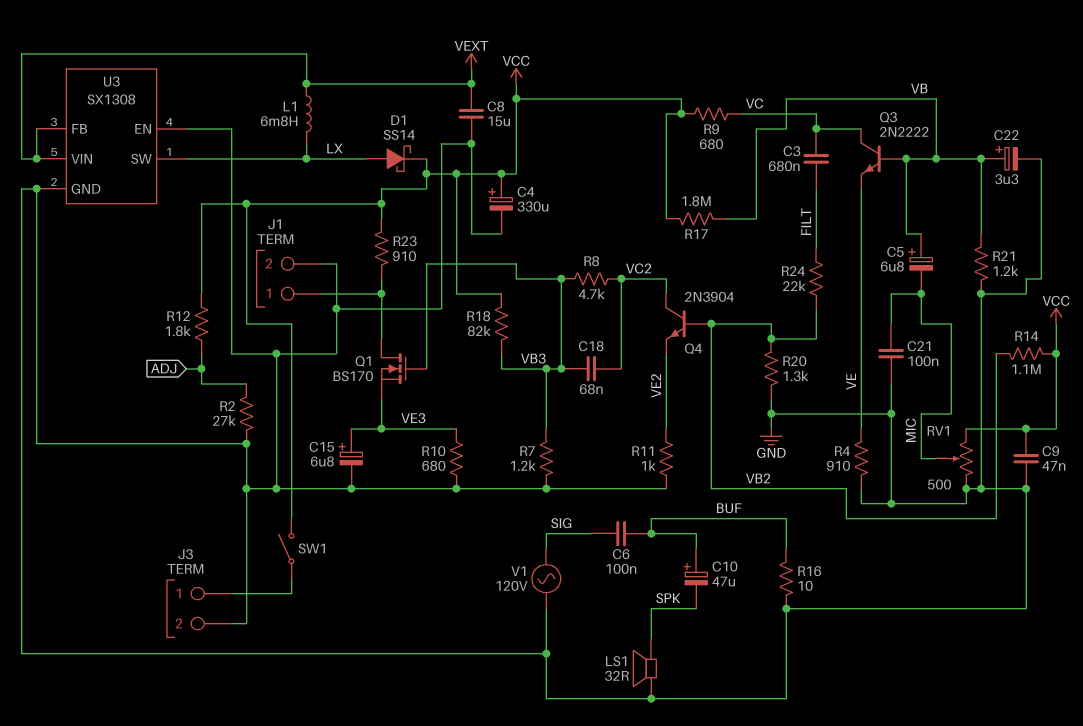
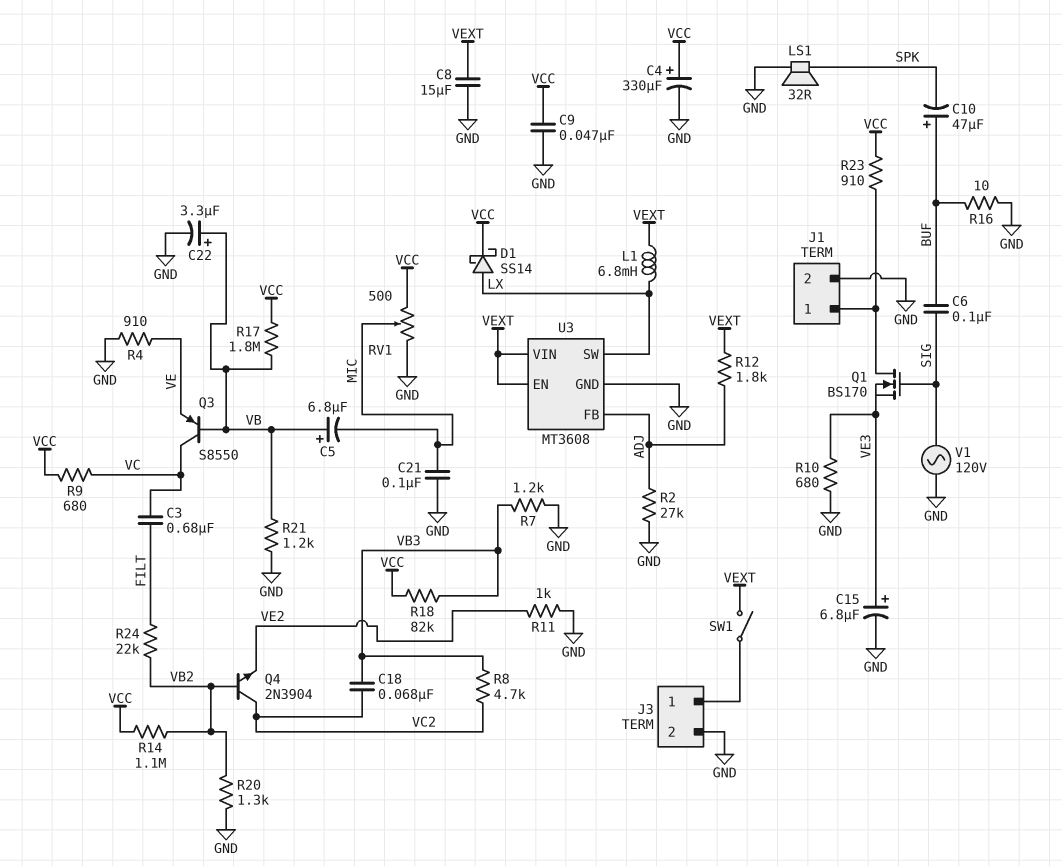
Q1: NMOS BS170 (G VB3, D J1/1, S VE3) -> NMOS BS170 (G SIG, D J1/1, S VE3)
Q3: NPN 2N2222 (B VB, C VC, E VE) -> PNP S8550 (B VB, C VC, E VE)
R12: 1.8k (ADJ, VCC) -> 1.8k (ADJ, VEXT)
SW1: switch (J3/1, VCC) -> switch (J3/1, VEXT)
U3: SX1308 -> MT3608
U3 pin EN: GND -> VEXT
U3 pin FB: VEXT -> ADJ

